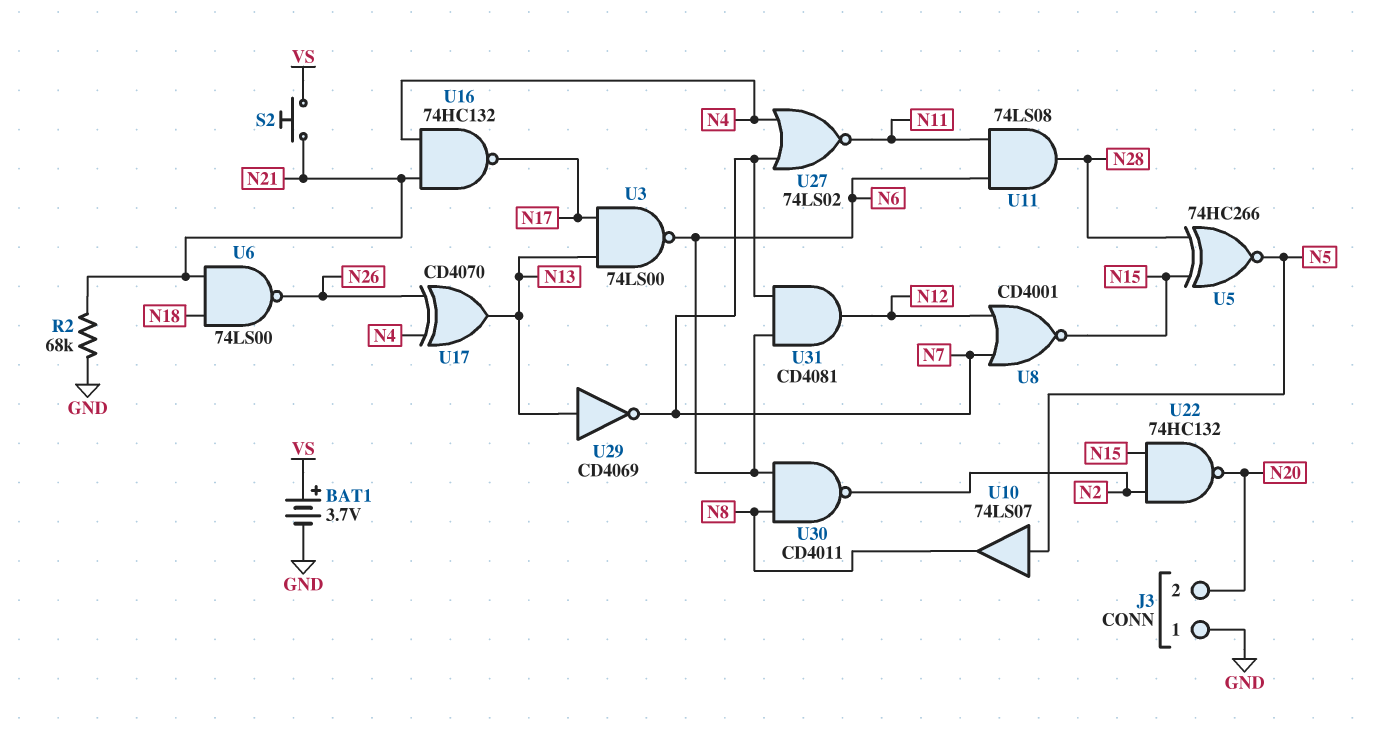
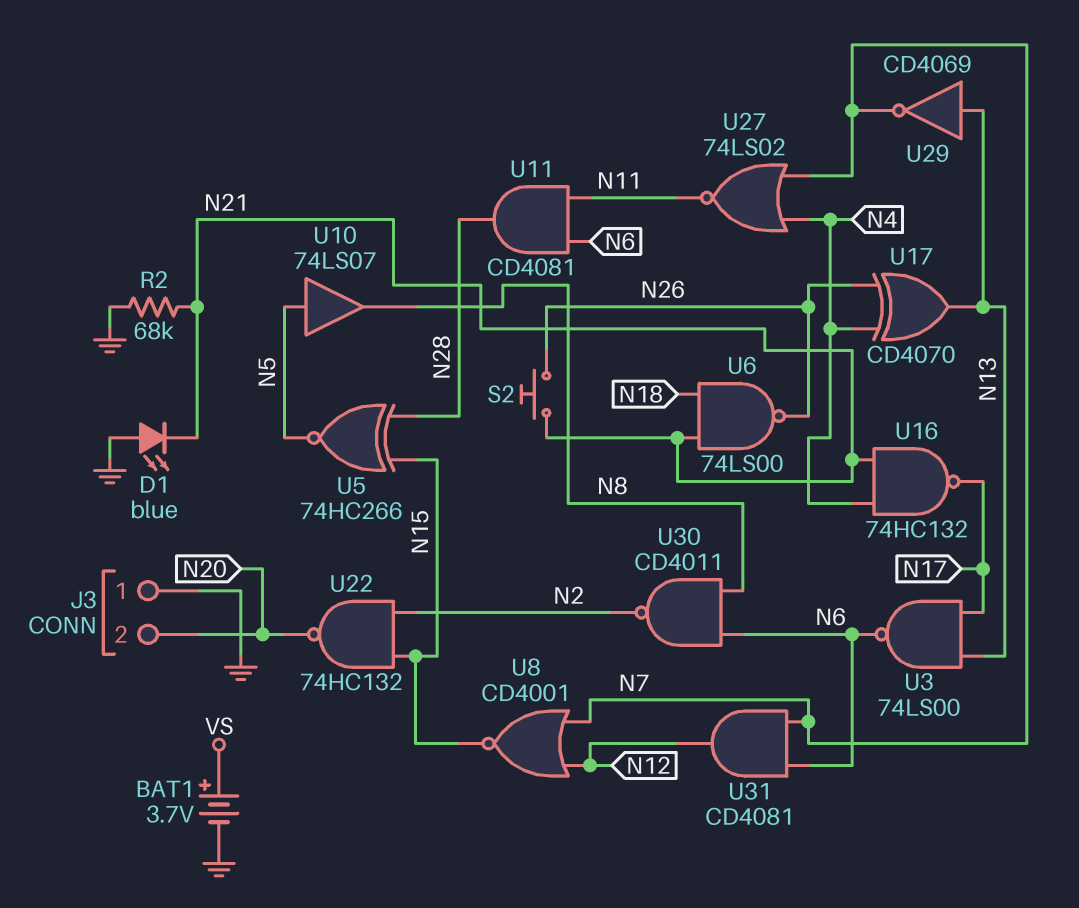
D1: none -> LED blue (A GND, K N21)
S2: button (N21, VS) -> button (N21, N26)
U11: AND 74LS08 (in N6, in N11, out N28) -> AND CD4081 (in N6, in N11, out N28)

